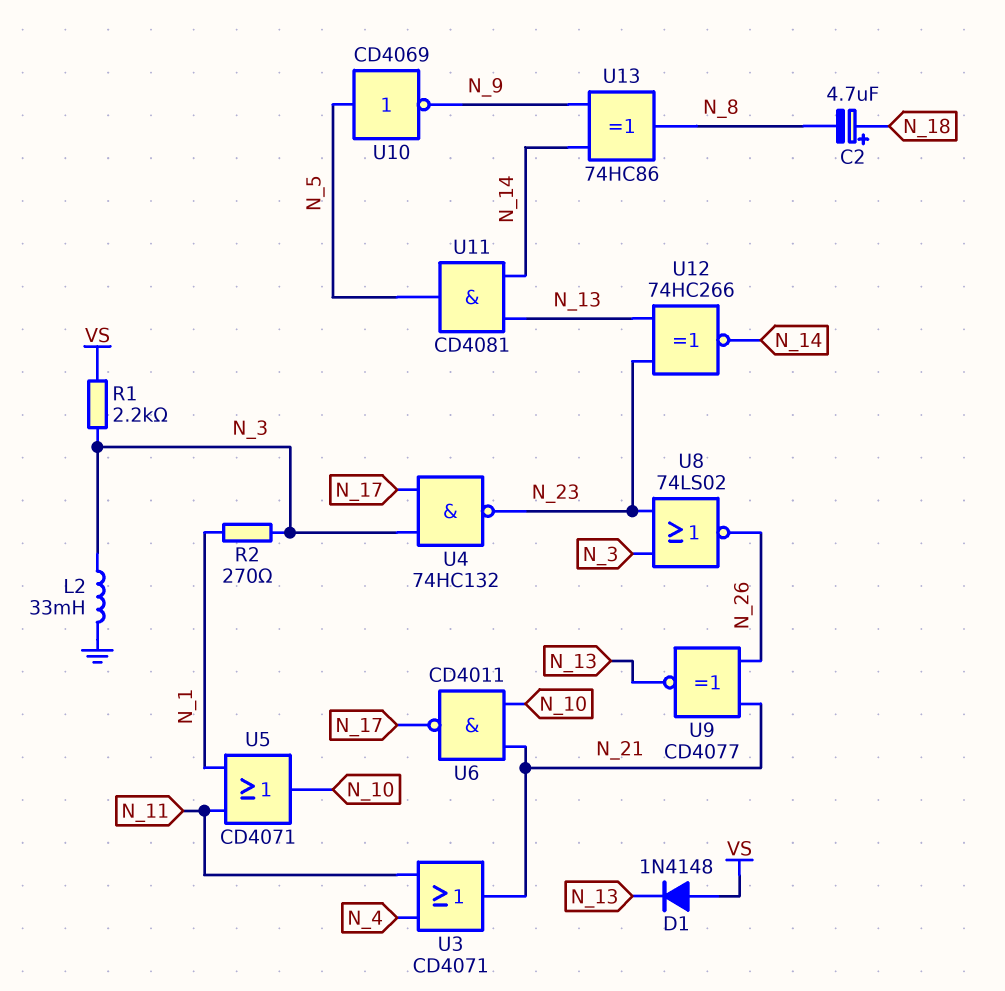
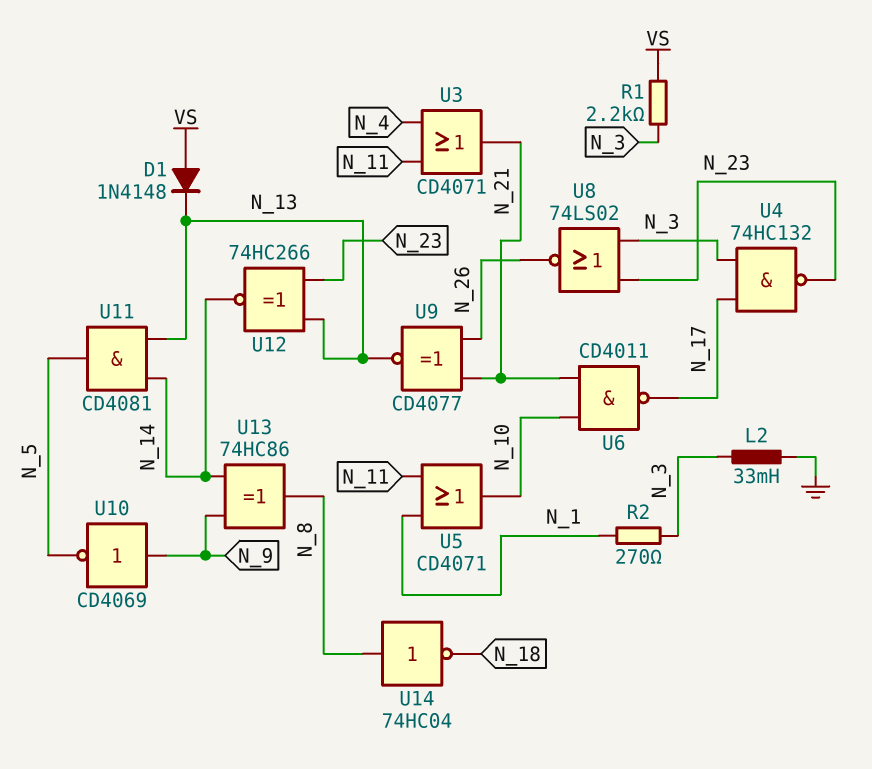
C2: 4.7uF (plus N_18, minus N_8) -> none
U10: NOT CD4069 (in N_5, out N_9) -> NOT CD4069 (in N_9, out N_5)
U14: none -> NOT 74HC04 (in N_8, out N_18)

